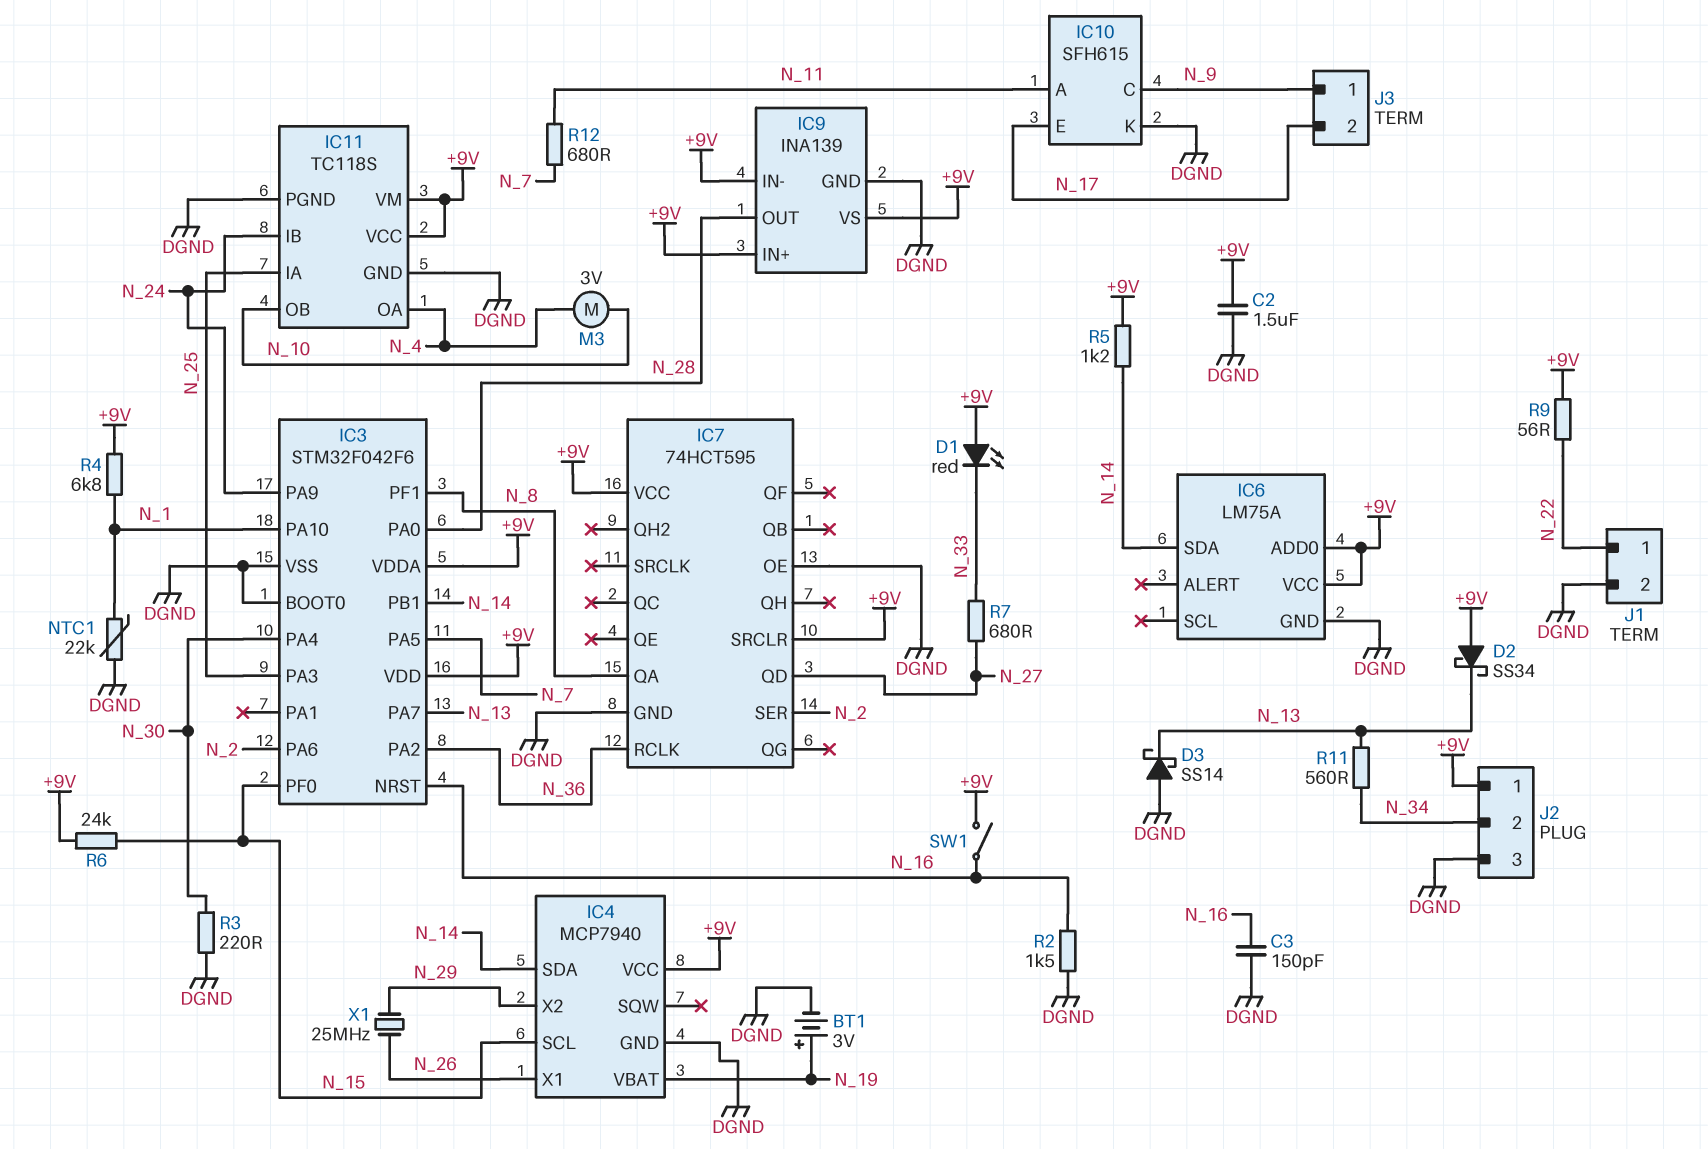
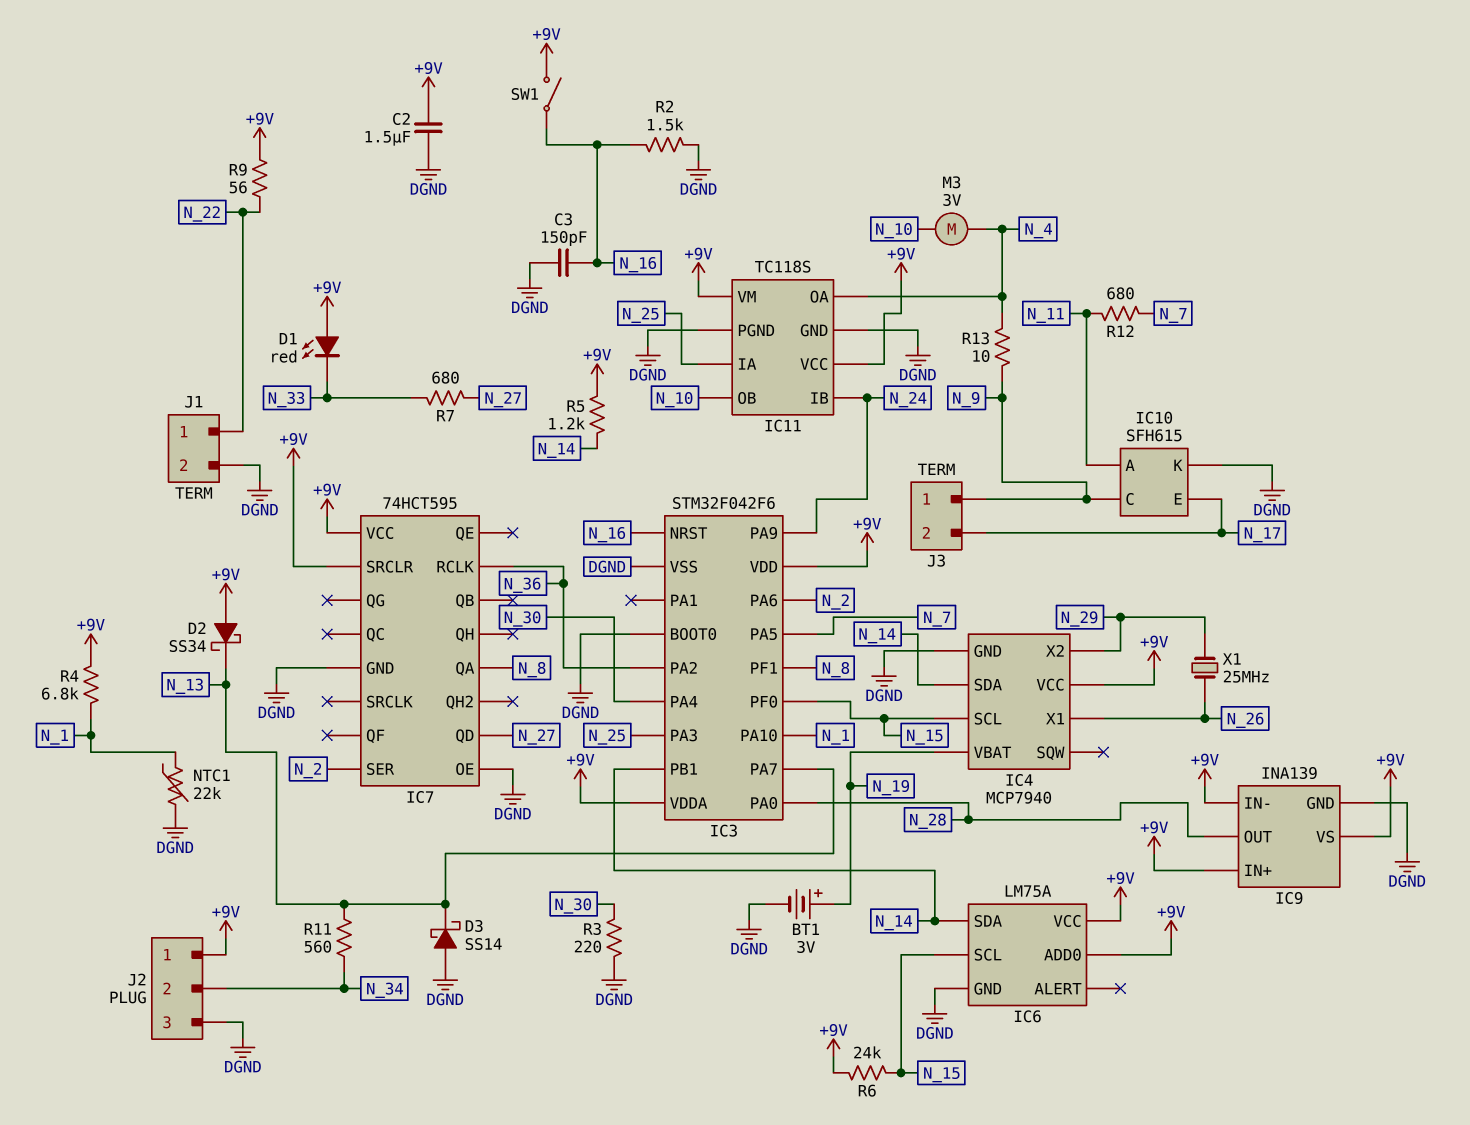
IC6 pin SCL: none -> N_15
R13: none -> 10 (N_4, N_9)

